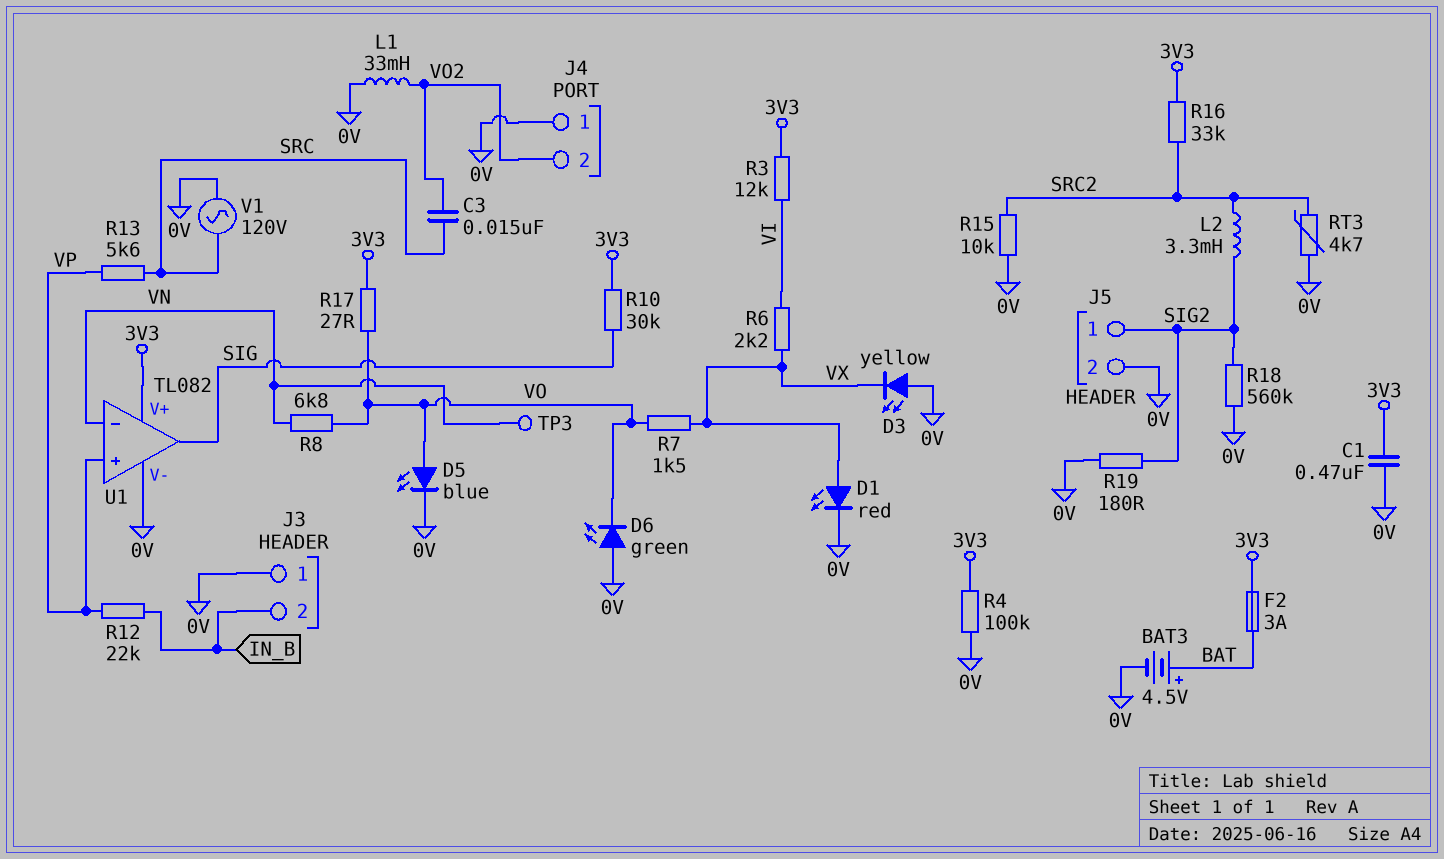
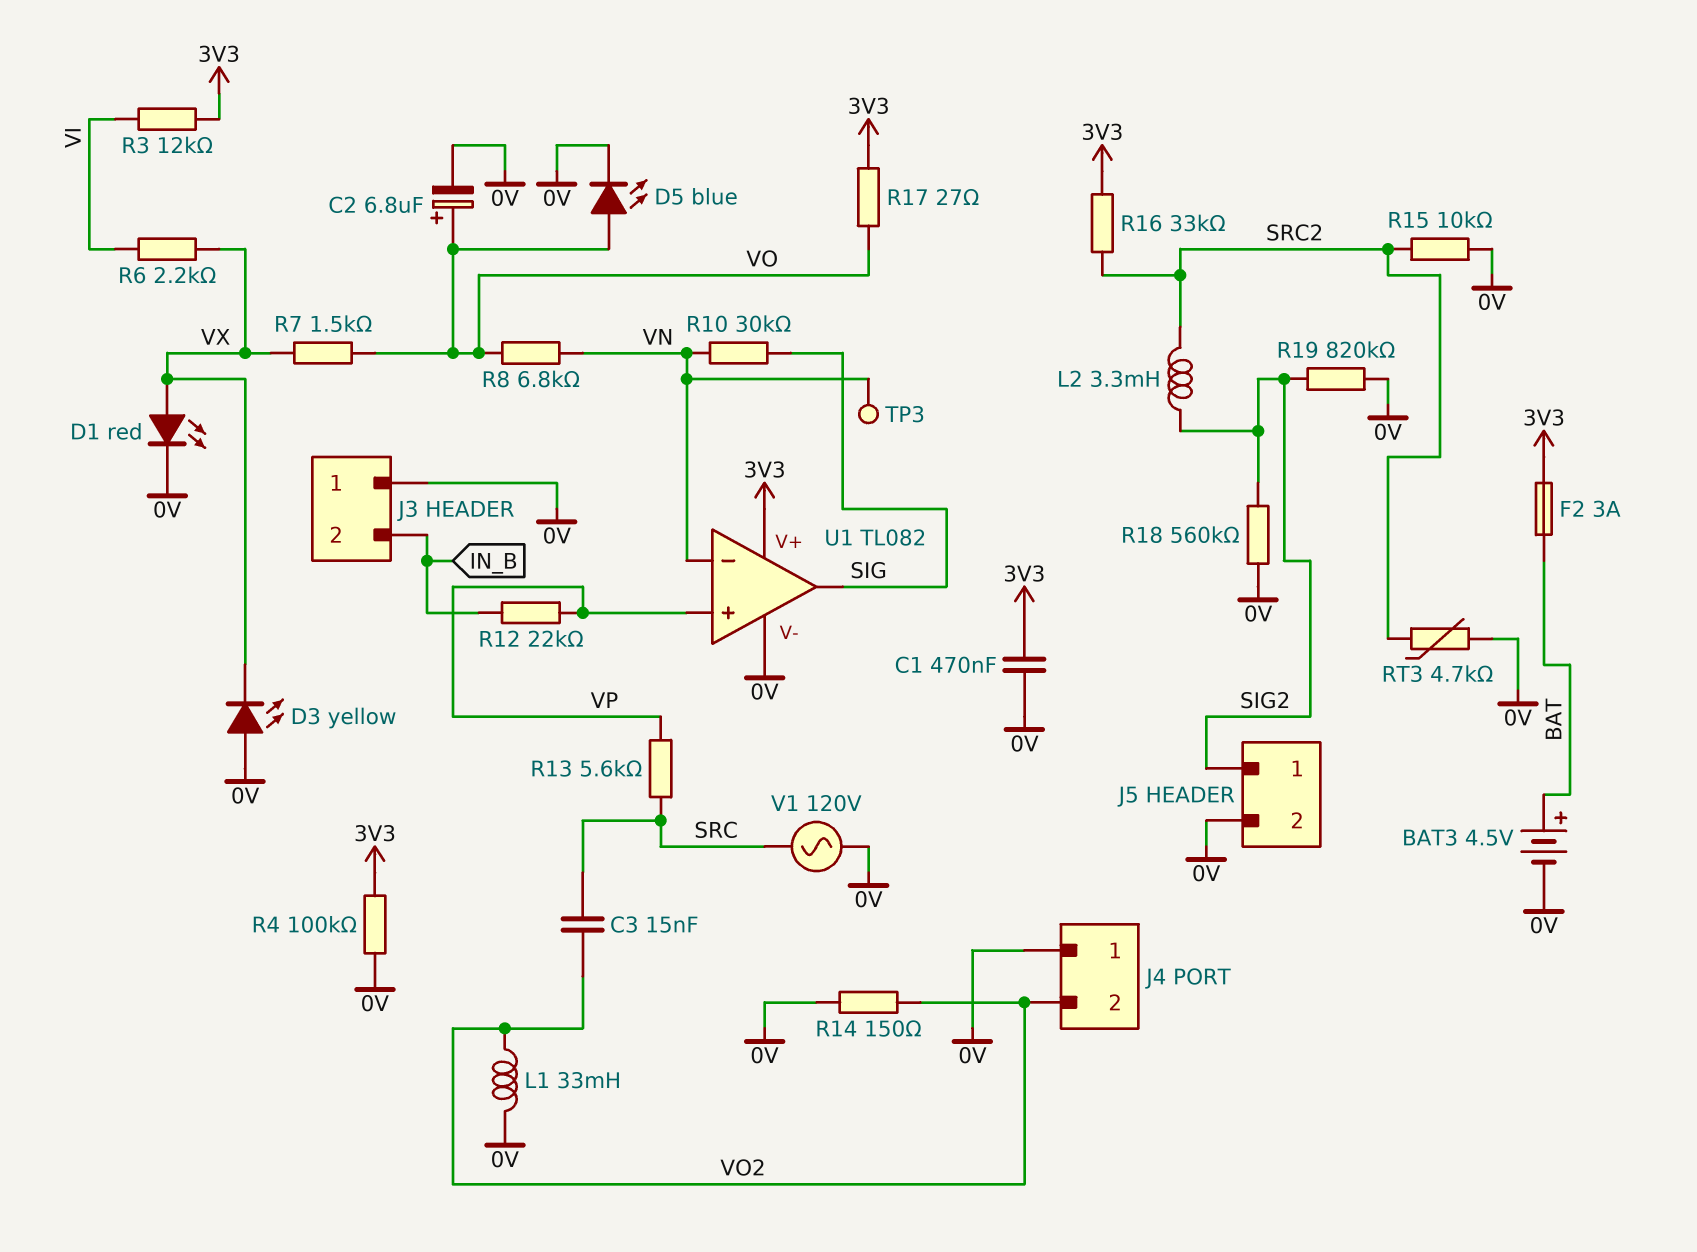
C2: none -> 6.8uF (plus VO, minus 0V)
D6: LED green (A 0V, K VO) -> none
R10: 30k (3V3, SIG) -> 30k (SIG, VN)
R14: none -> 150 (0V, VO2)
R19: 180 (0V, SIG2) -> 820k (0V, SIG2)

